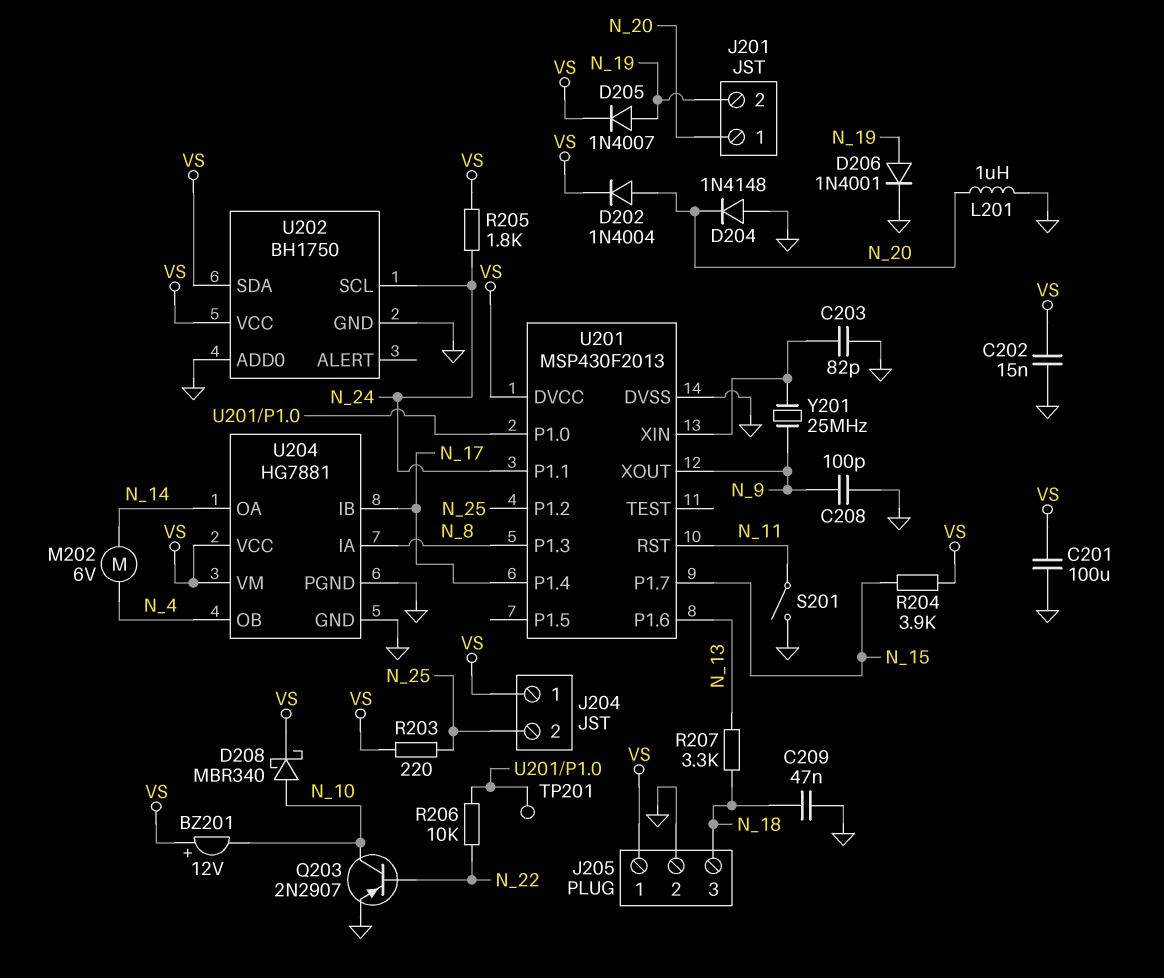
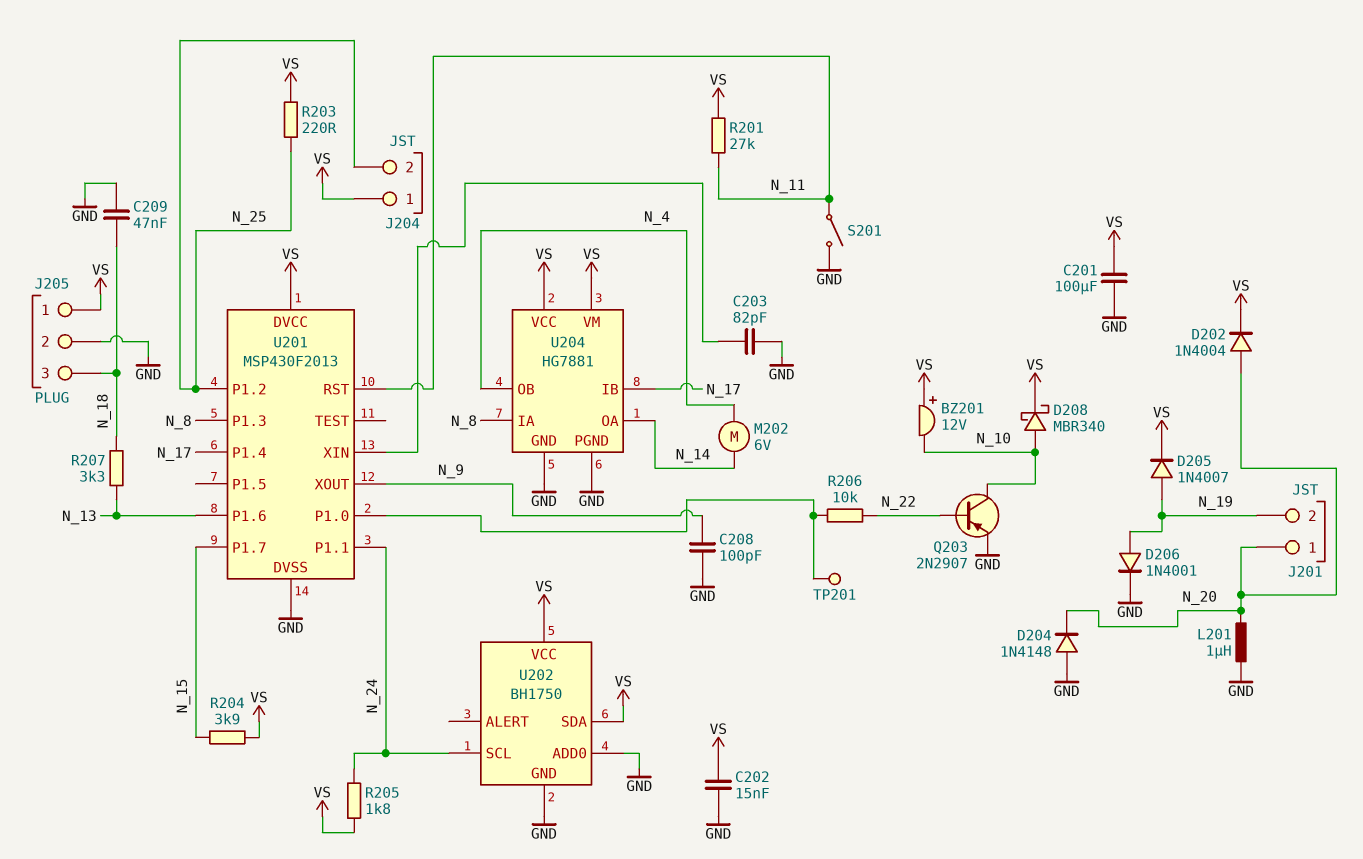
R201: none -> 27k (N_11, VS)
Y201: 25MHz (N_9, U201/XIN) -> none

